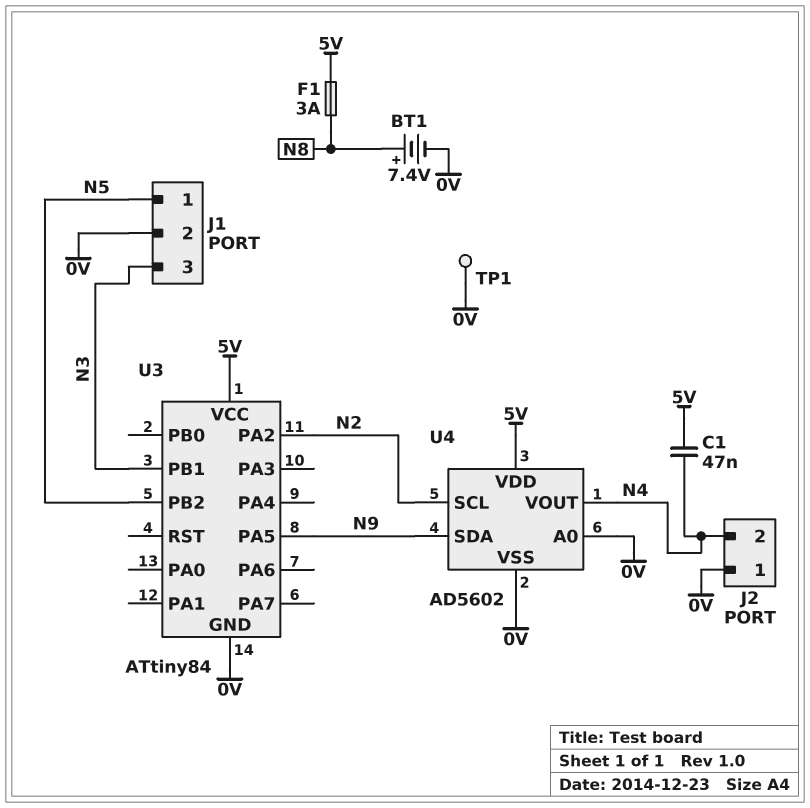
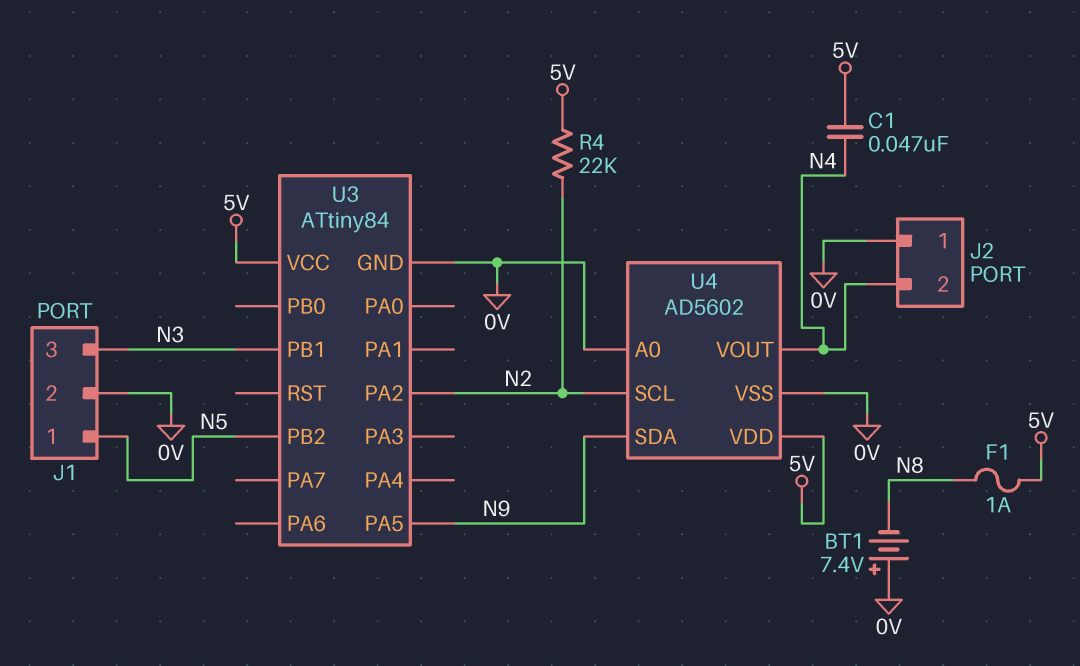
BT1: 7.4V (plus N8, minus 0V) -> 7.4V (plus 0V, minus N8)
F1: 3A (5V, N8) -> 1A (5V, N8)
R4: none -> 22k (5V, N2)
TP1: test point (0V) -> none

